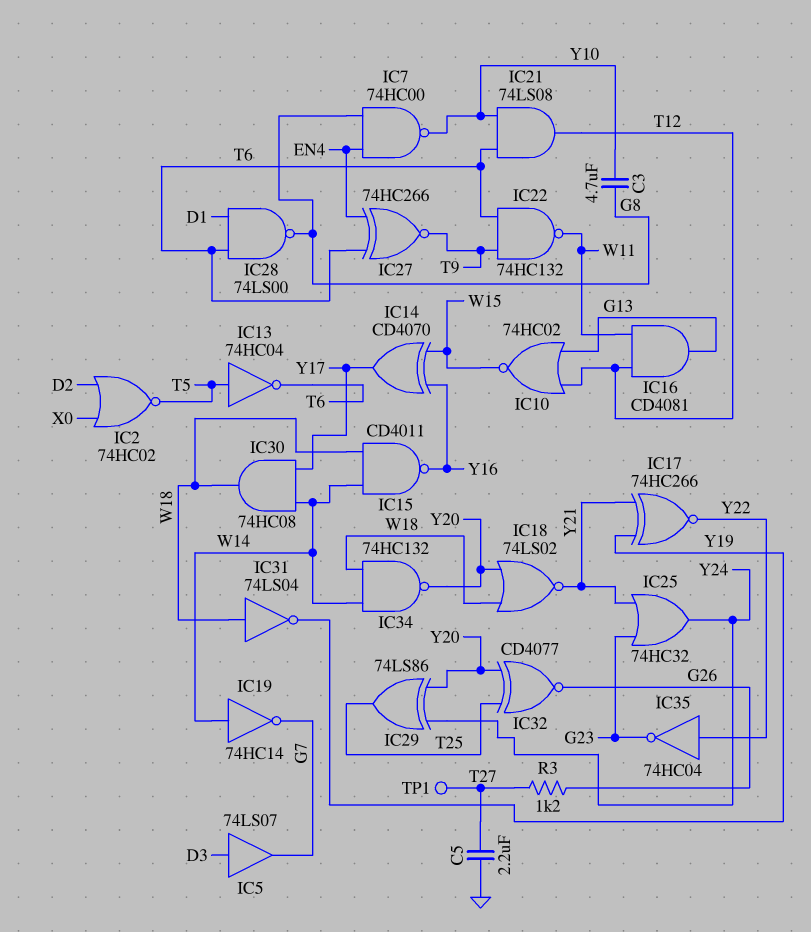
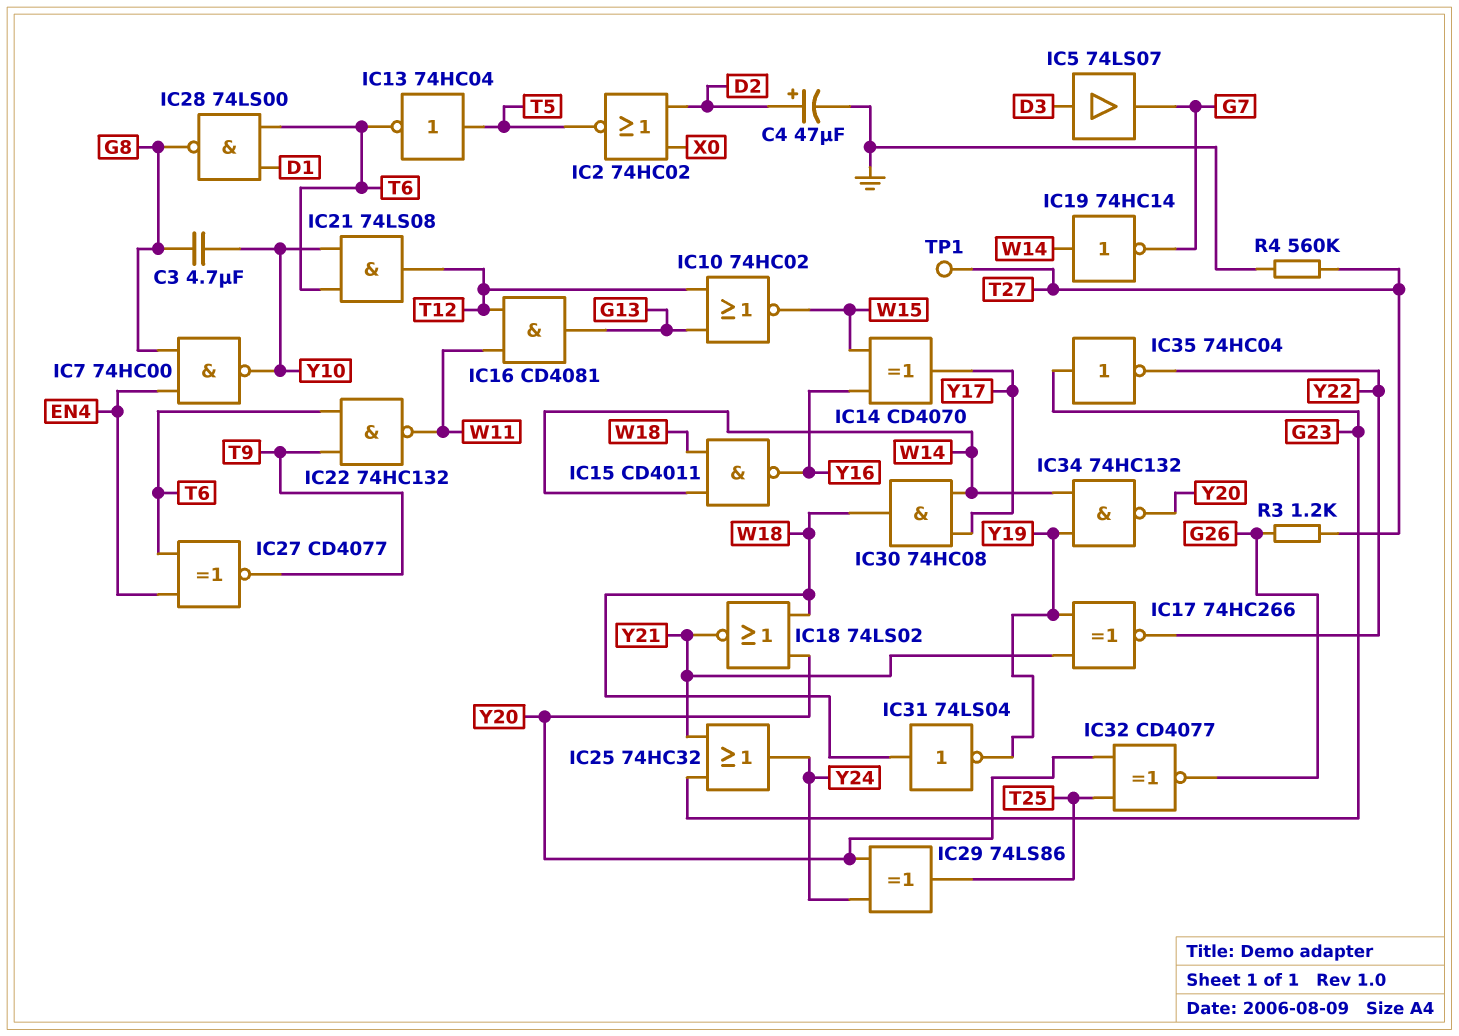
C4: none -> 47uF (plus D2, minus GND)
C5: 2.2uF (GND, T27) -> none
IC27: XNOR 74HC266 (in EN4, in T6, out T9) -> XNOR CD4077 (in EN4, in T6, out T9)
IC34: NAND 74HC132 (in W14, in W18, out Y20) -> NAND 74HC132 (in W14, in Y19, out Y20)
IC35: NOT 74HC04 (in Y22, out G23) -> NOT 74HC04 (in G23, out Y22)
R4: none -> 560k (GND, T27)

